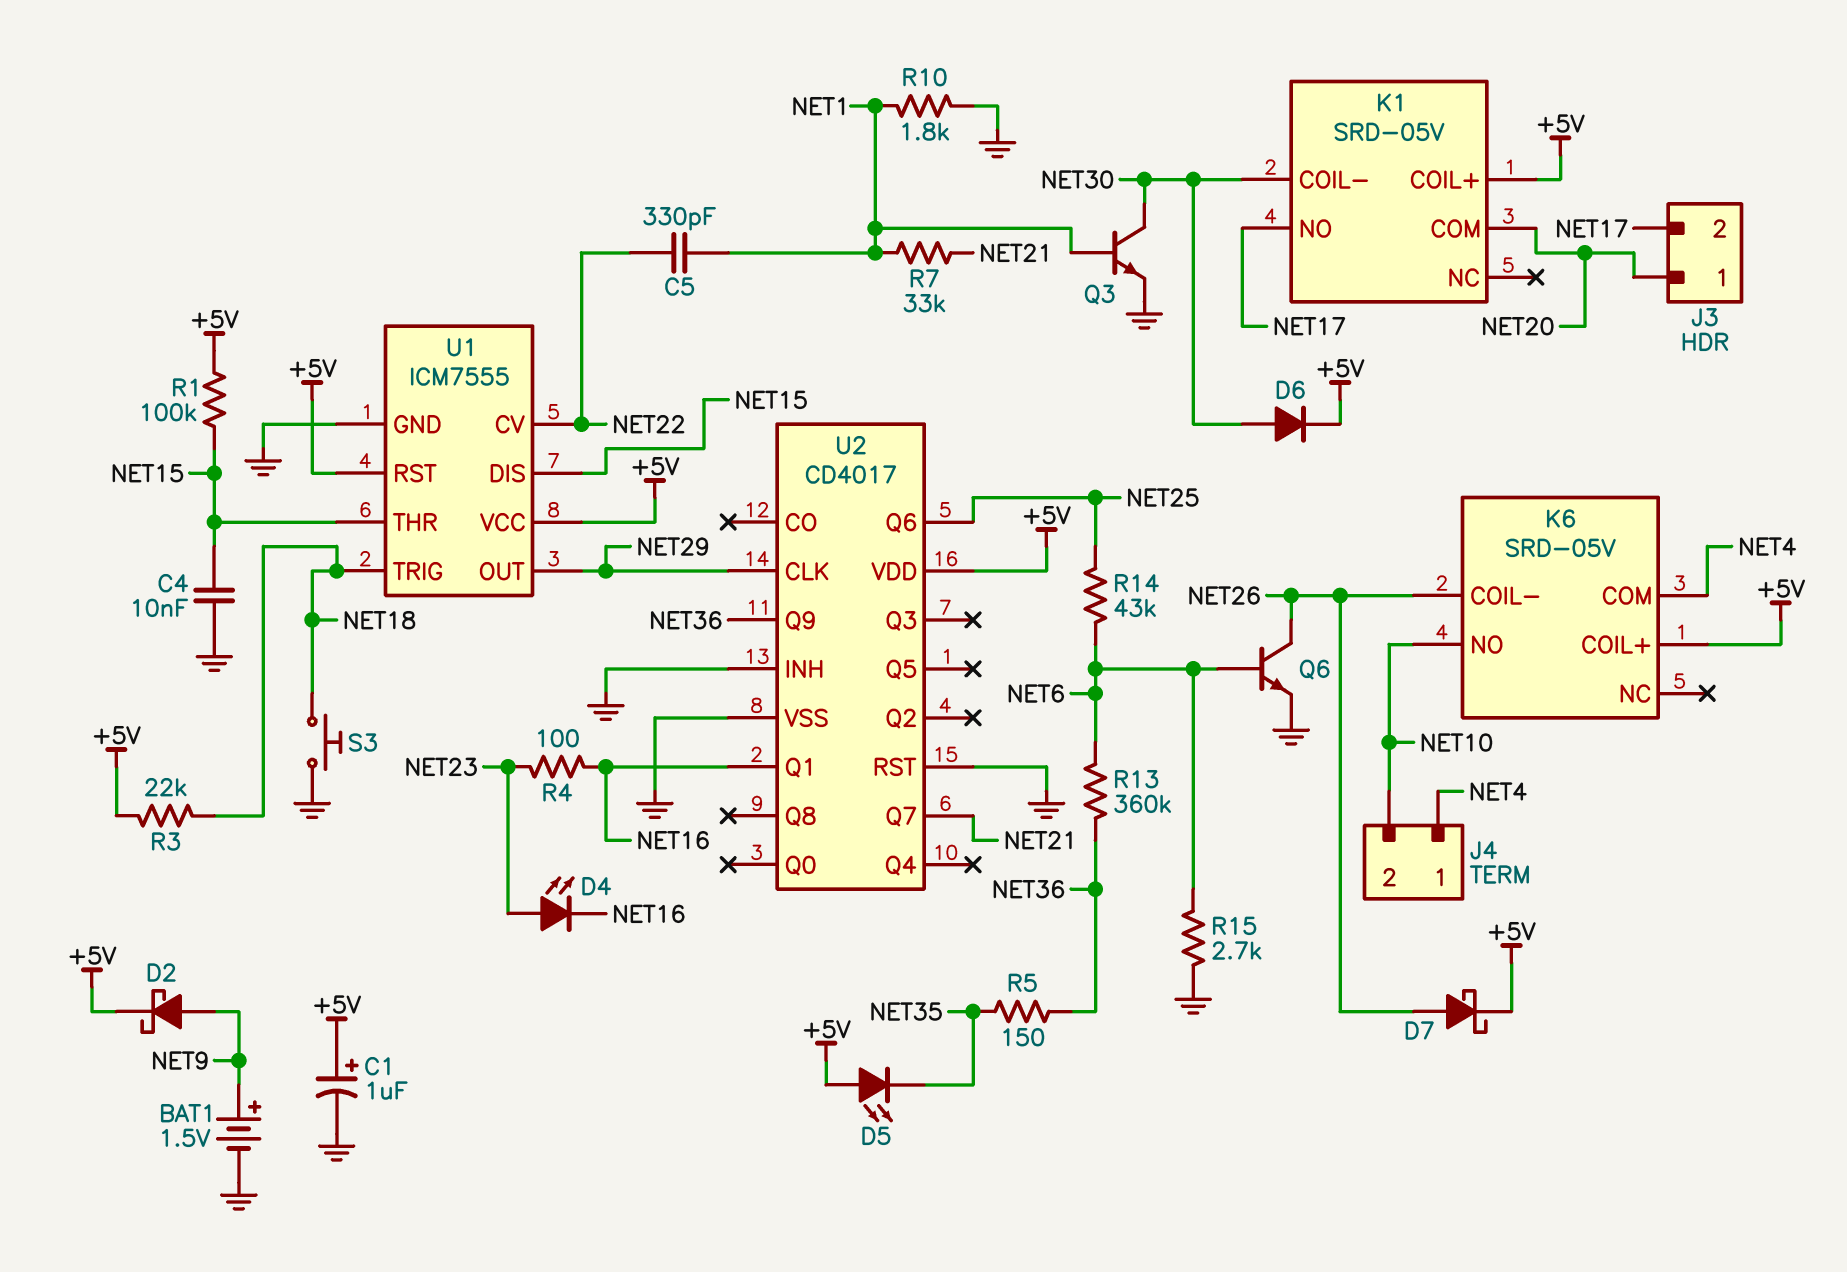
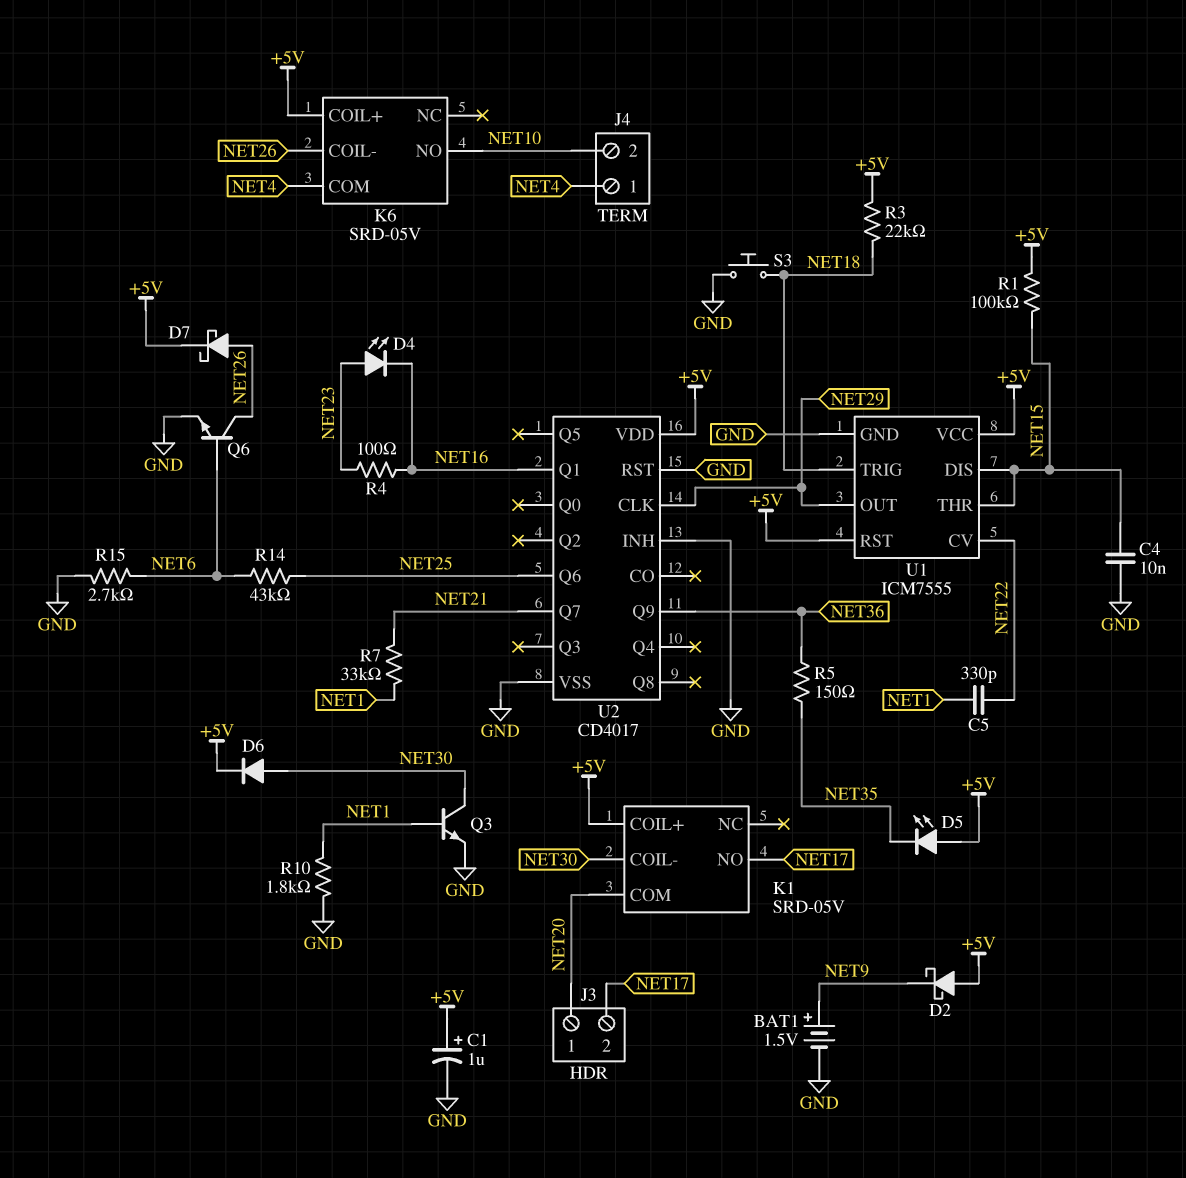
D2: schottky (A NET9, K +5V) -> schottky (A +5V, K NET9)
R13: 360k (NET6, NET36) -> none

